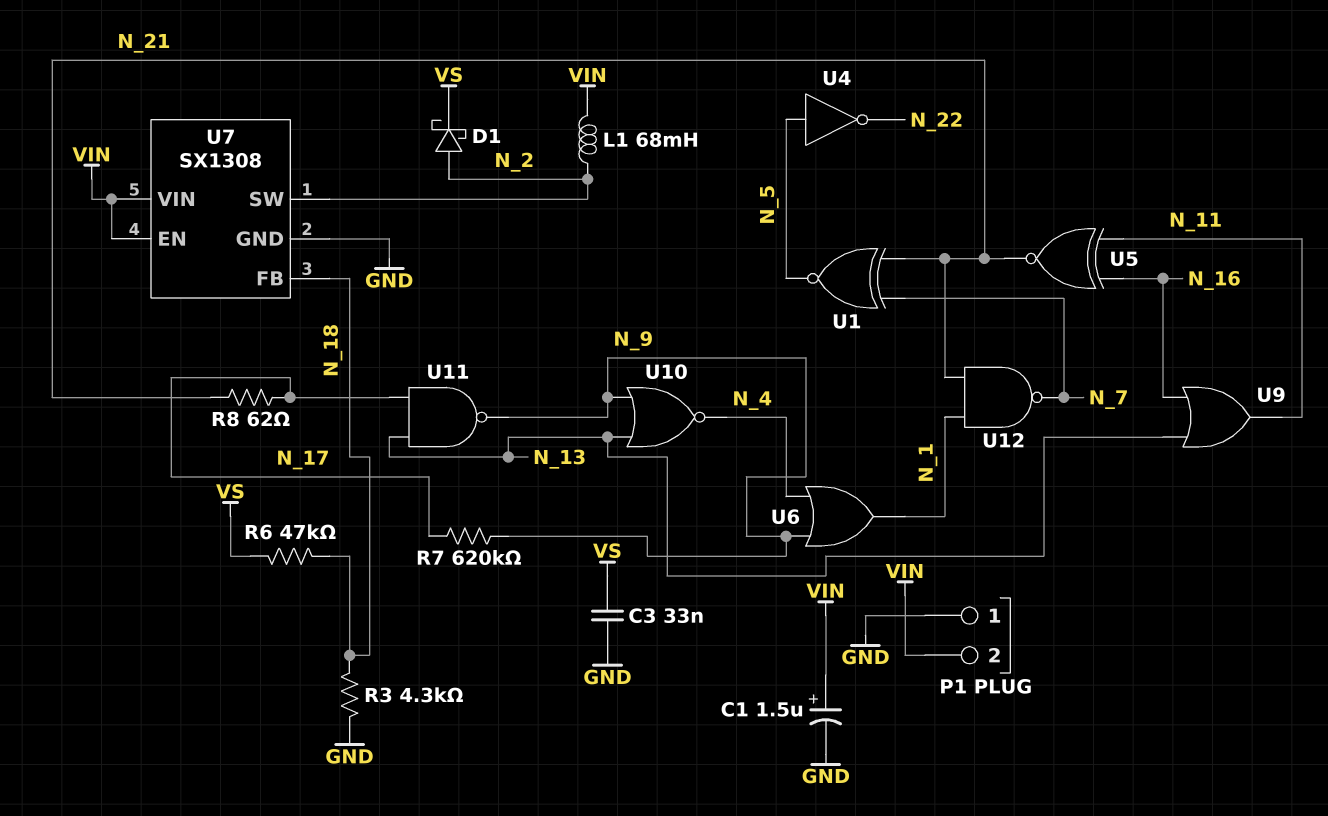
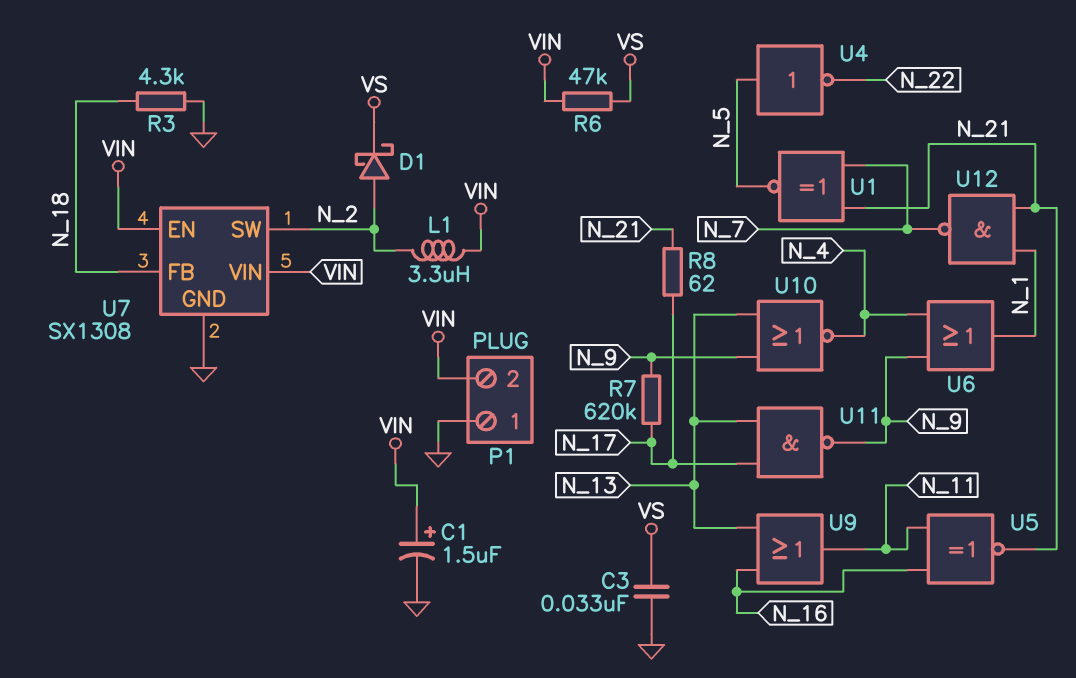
L1: 68mH (N_2, VIN) -> 3.3uH (N_2, VIN)
R6: 47k (N_18, VS) -> 47k (VIN, VS)

